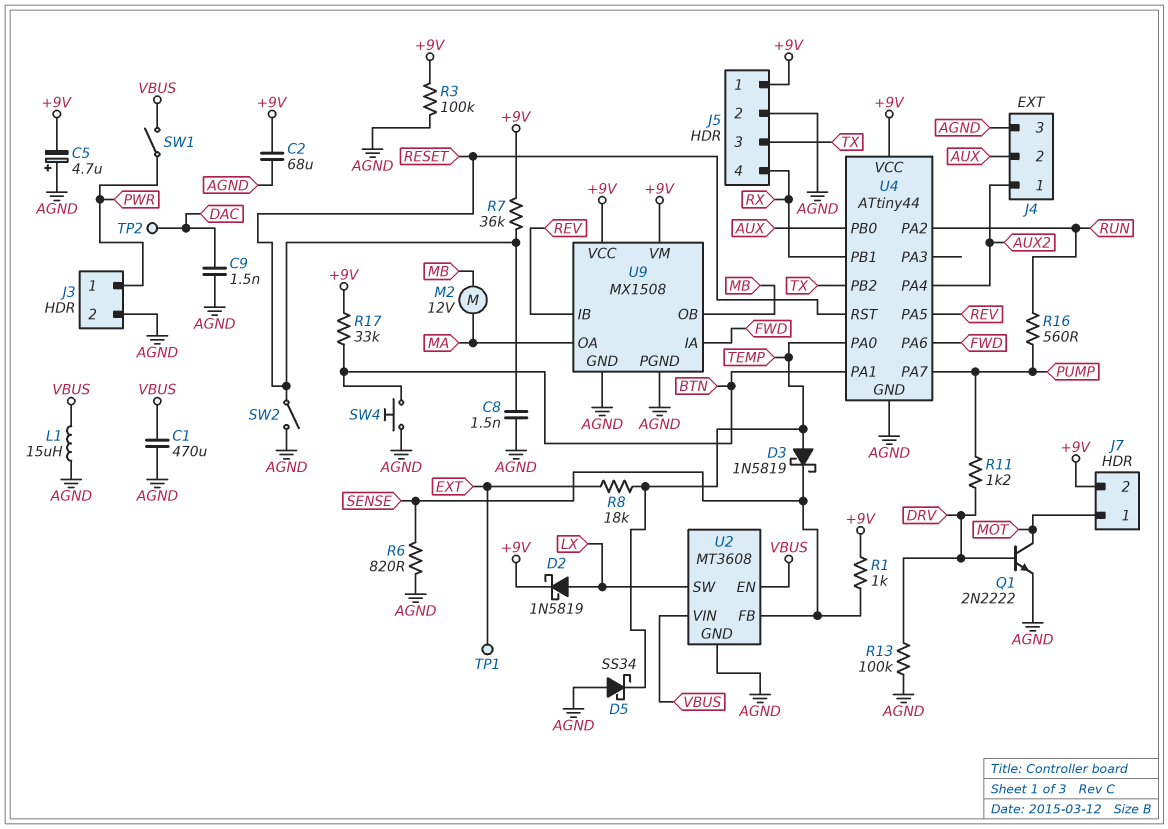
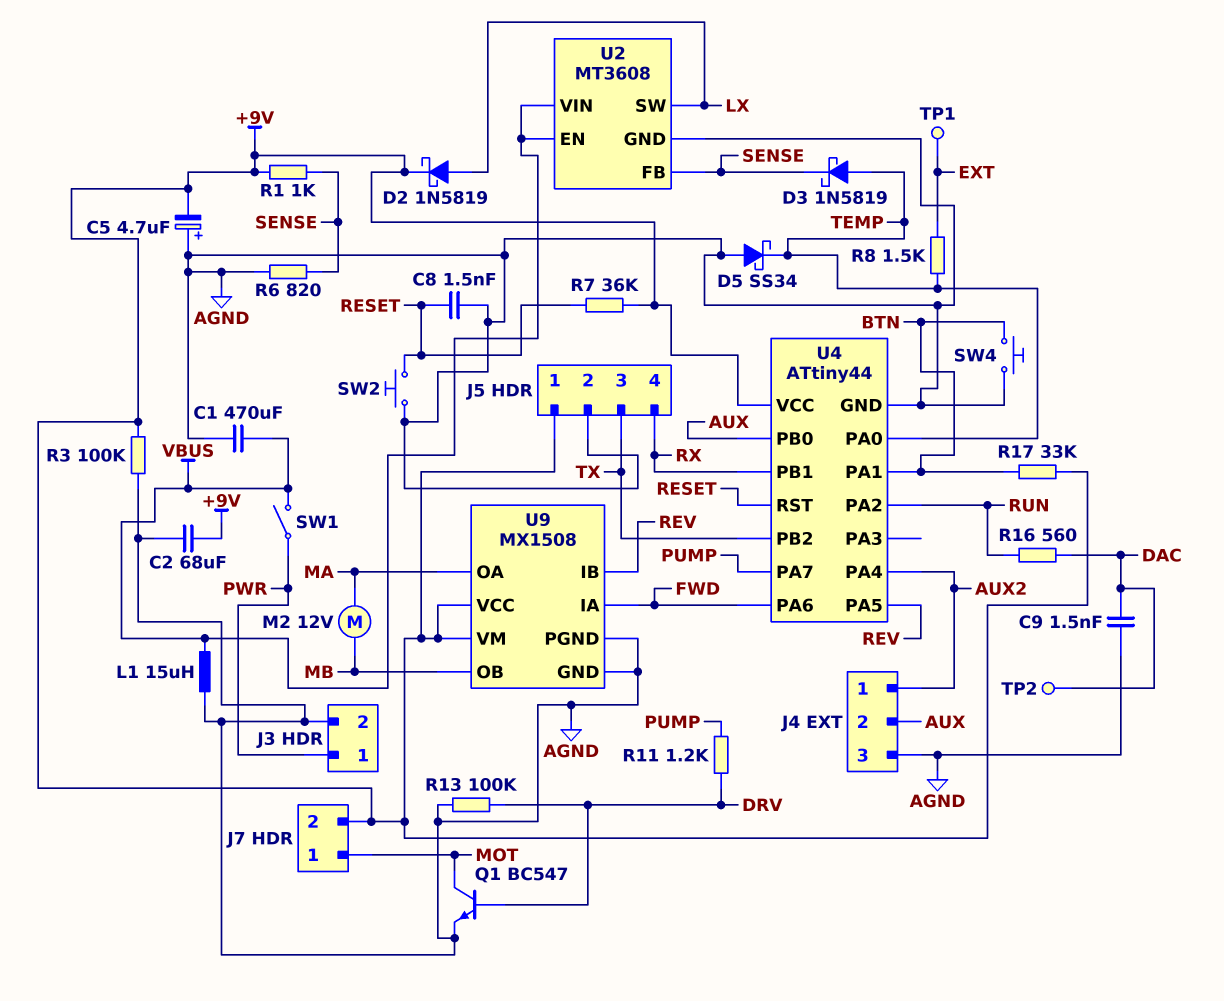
Q1: NPN 2N2222 (B DRV, C MOT, E AGND) -> NPN BC547 (B DRV, C MOT, E AGND)
R8: 18k (EXT, TEMP) -> 1.5k (EXT, TEMP)
R16: 560 (PUMP, RUN) -> 560 (DAC, RUN)
SW2: switch (AGND, RESET) -> button (AGND, RESET)

